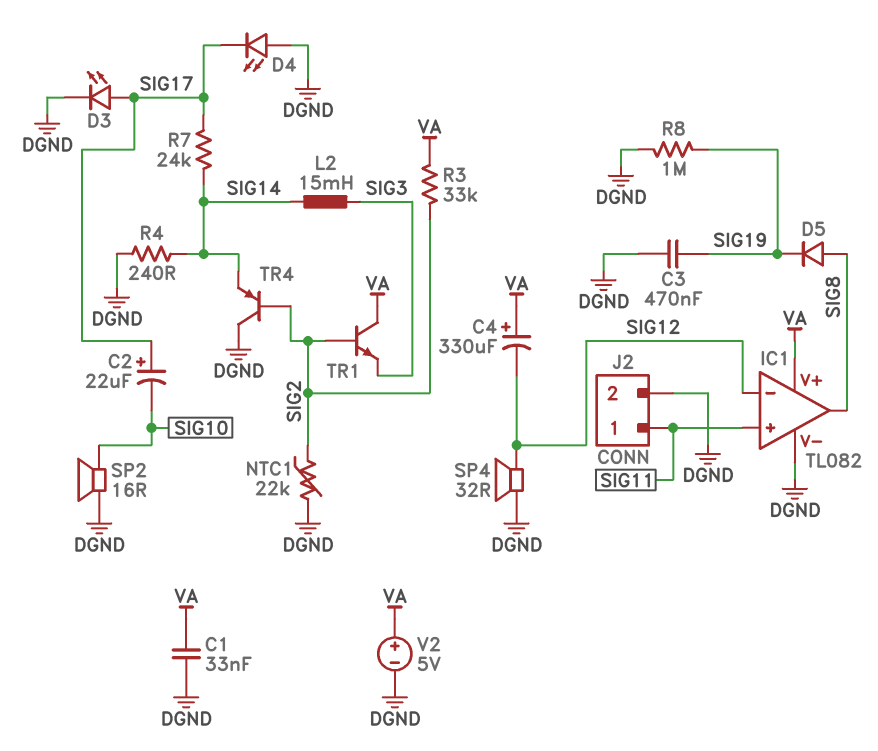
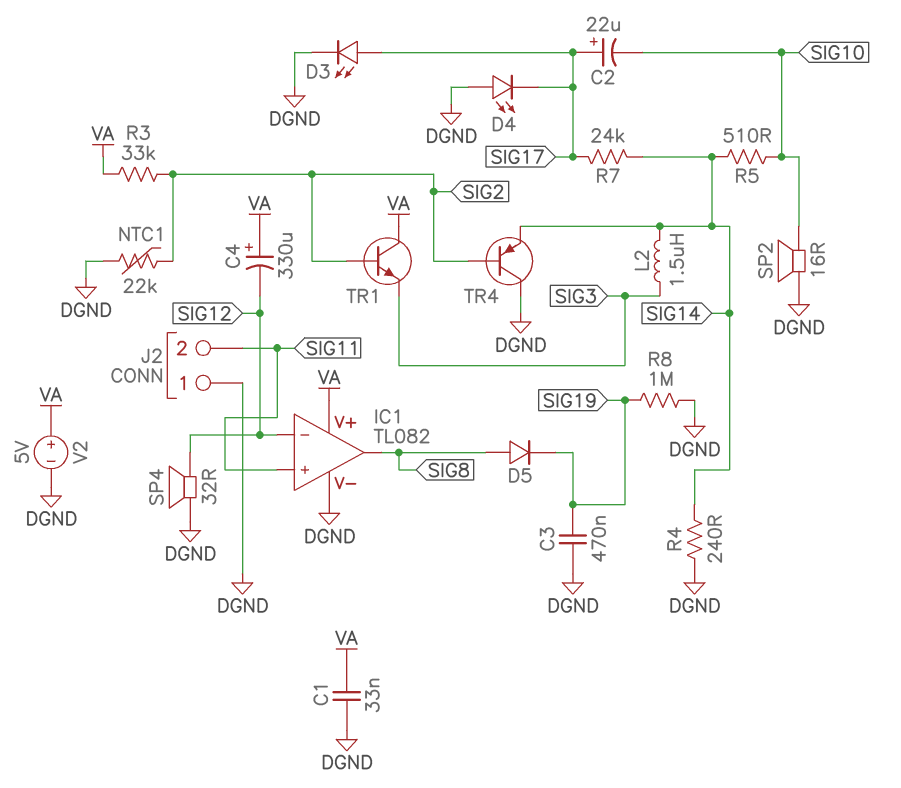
J2 pin 1: SIG11 -> DGND
J2 pin 2: DGND -> SIG11
L2: 15mH (SIG3, SIG14) -> 1.5uH (SIG3, SIG14)
R5: none -> 510 (SIG10, SIG14)

